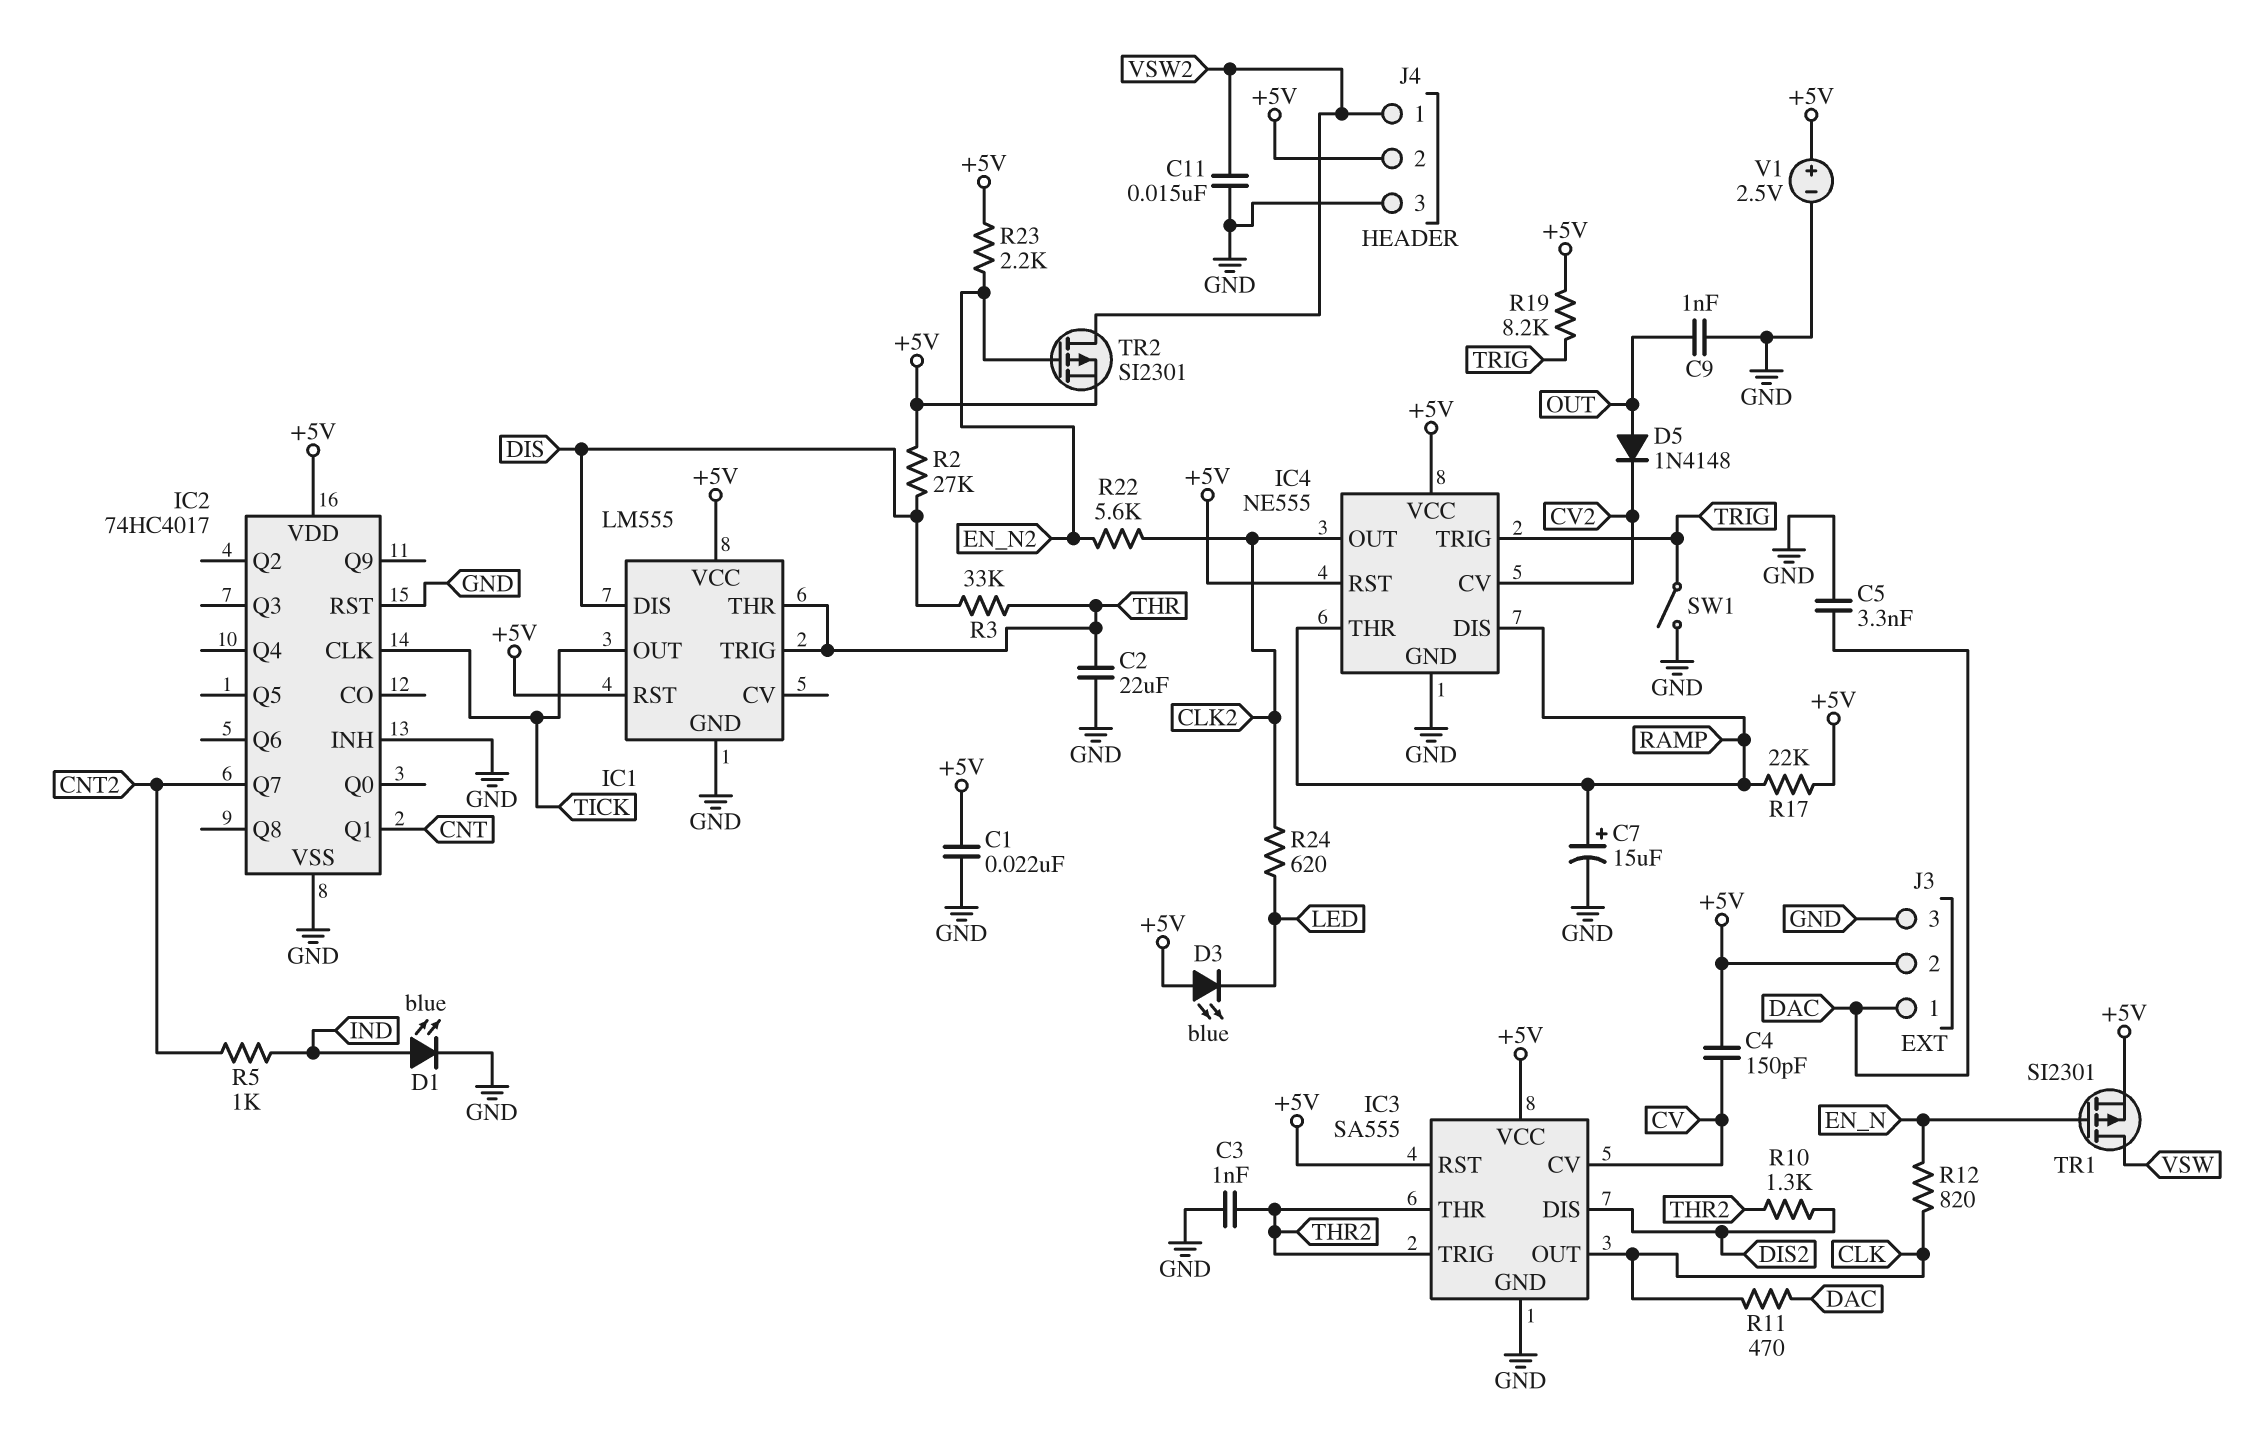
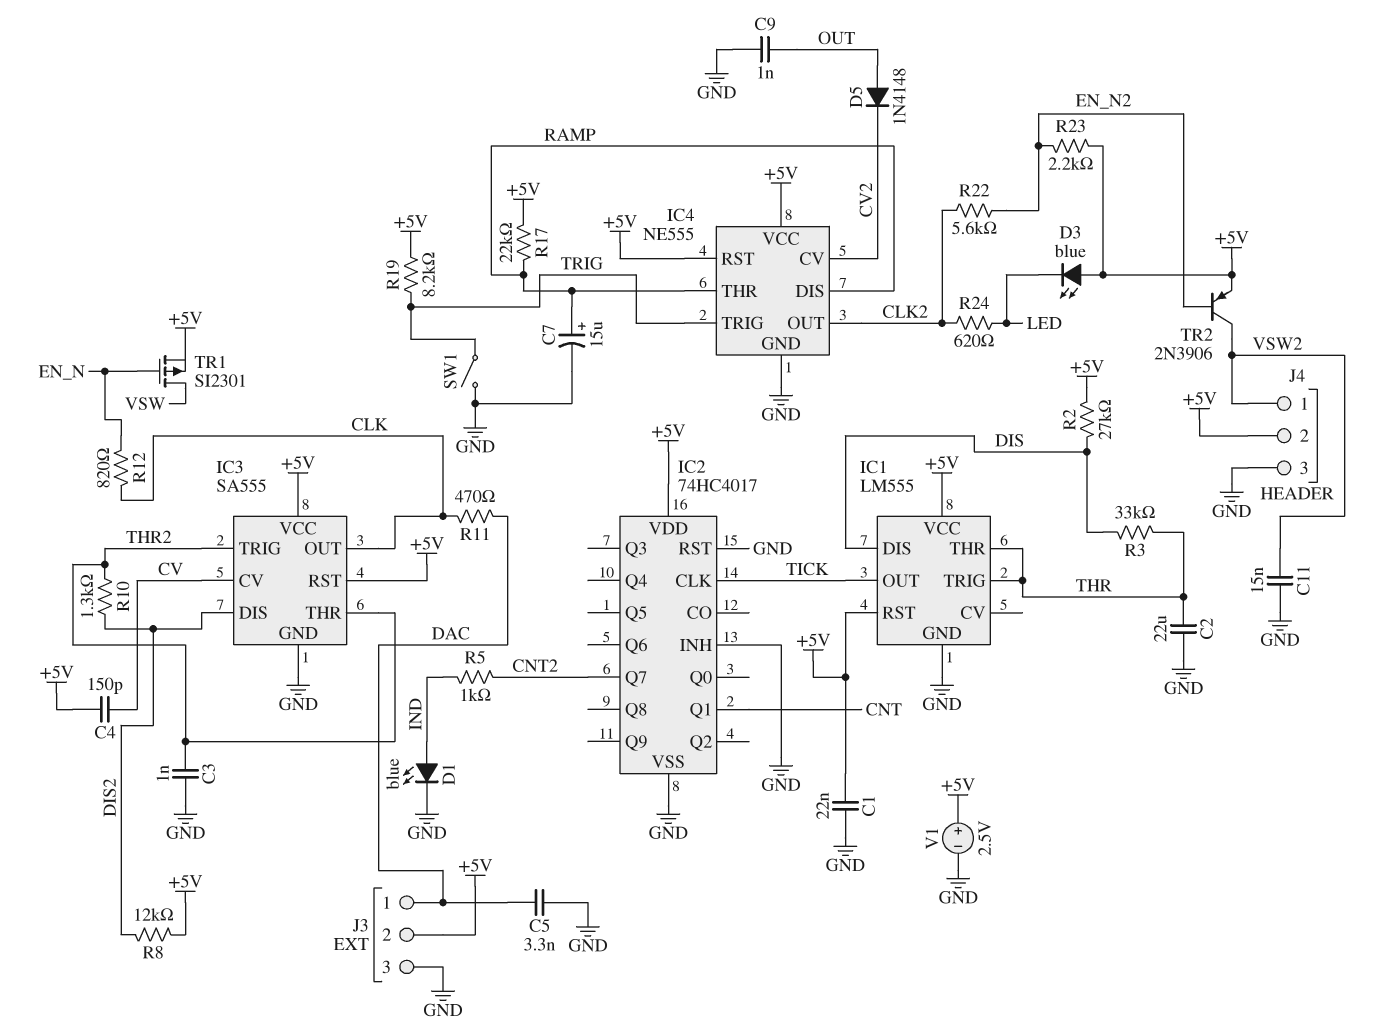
R8: none -> 12k (+5V, DIS2)
TR2: PMOS SI2301 (G EN_N2, D VSW2, S +5V) -> PNP 2N3906 (B EN_N2, C VSW2, E +5V)

